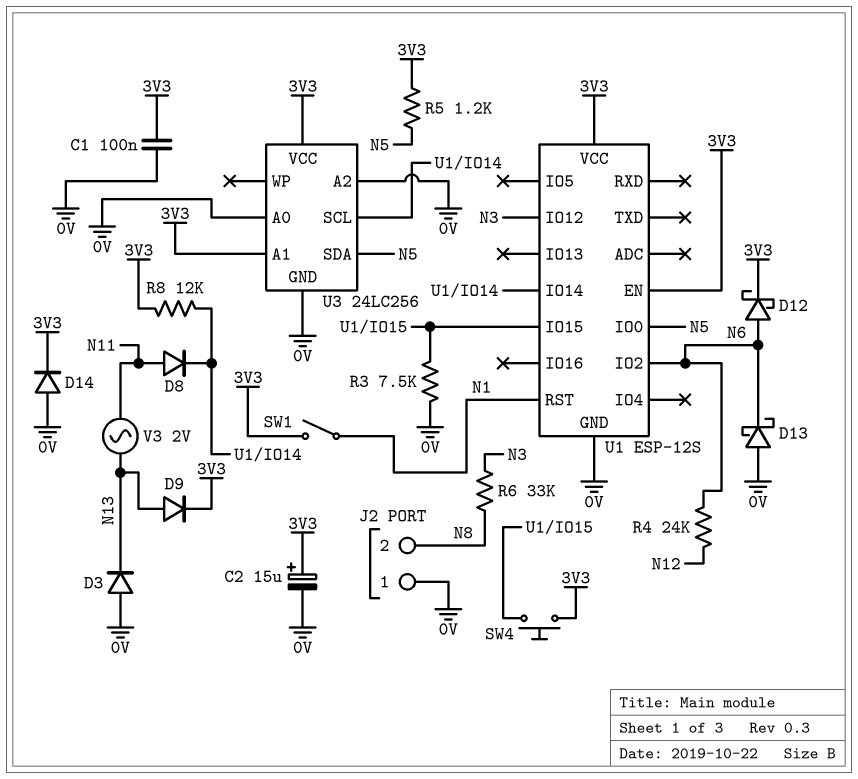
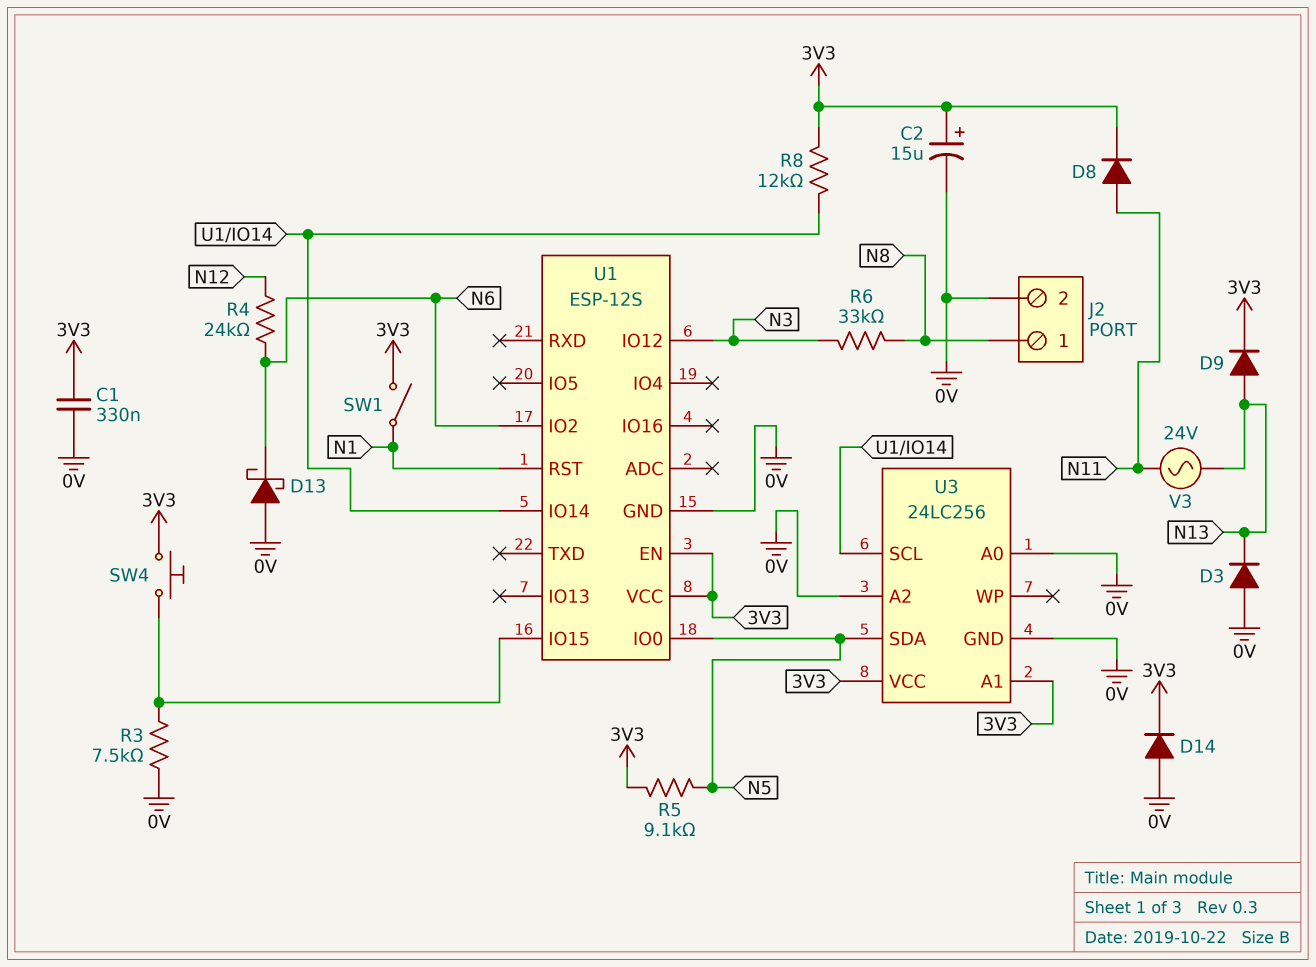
C1: 100nF (0V, 3V3) -> 330nF (0V, 3V3)
D8: diode (A N11, K U1/IO14) -> diode (A N11, K 3V3)
D12: schottky (A N6, K 3V3) -> none
J2 pin 1: 0V -> N8
J2 pin 2: N8 -> 0V
R5: 1.2k (3V3, N5) -> 9.1k (3V3, N5)
V3: AC 2V (N11, N13) -> AC 24V (N11, N13)

